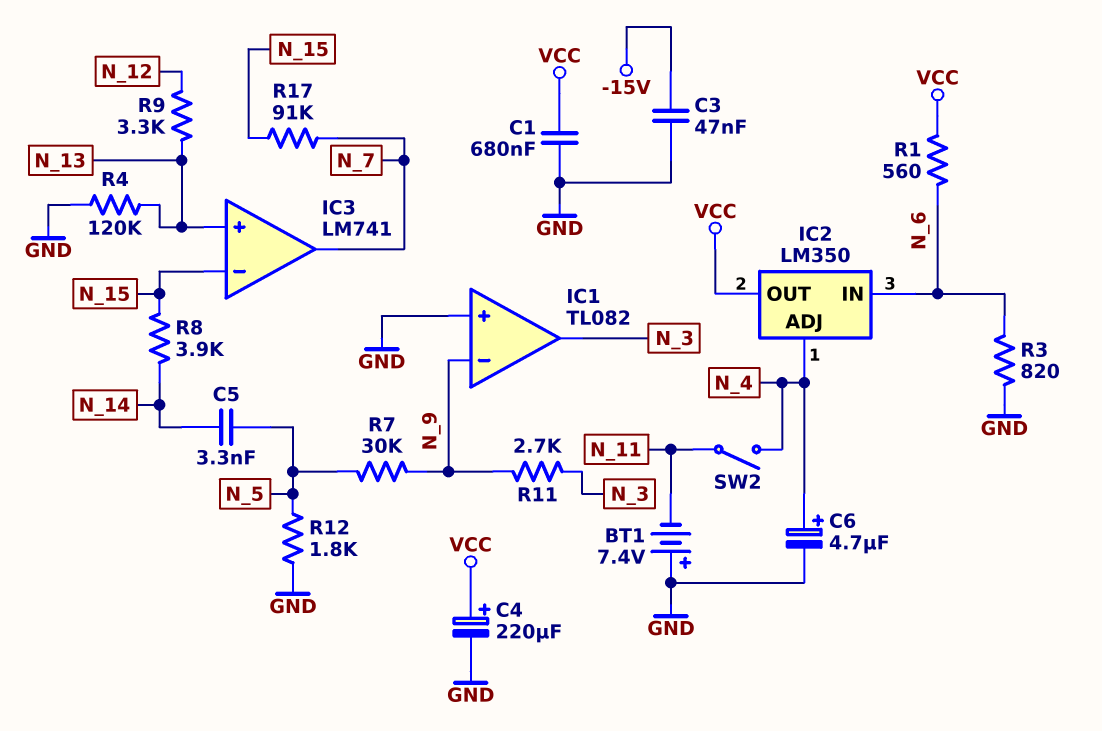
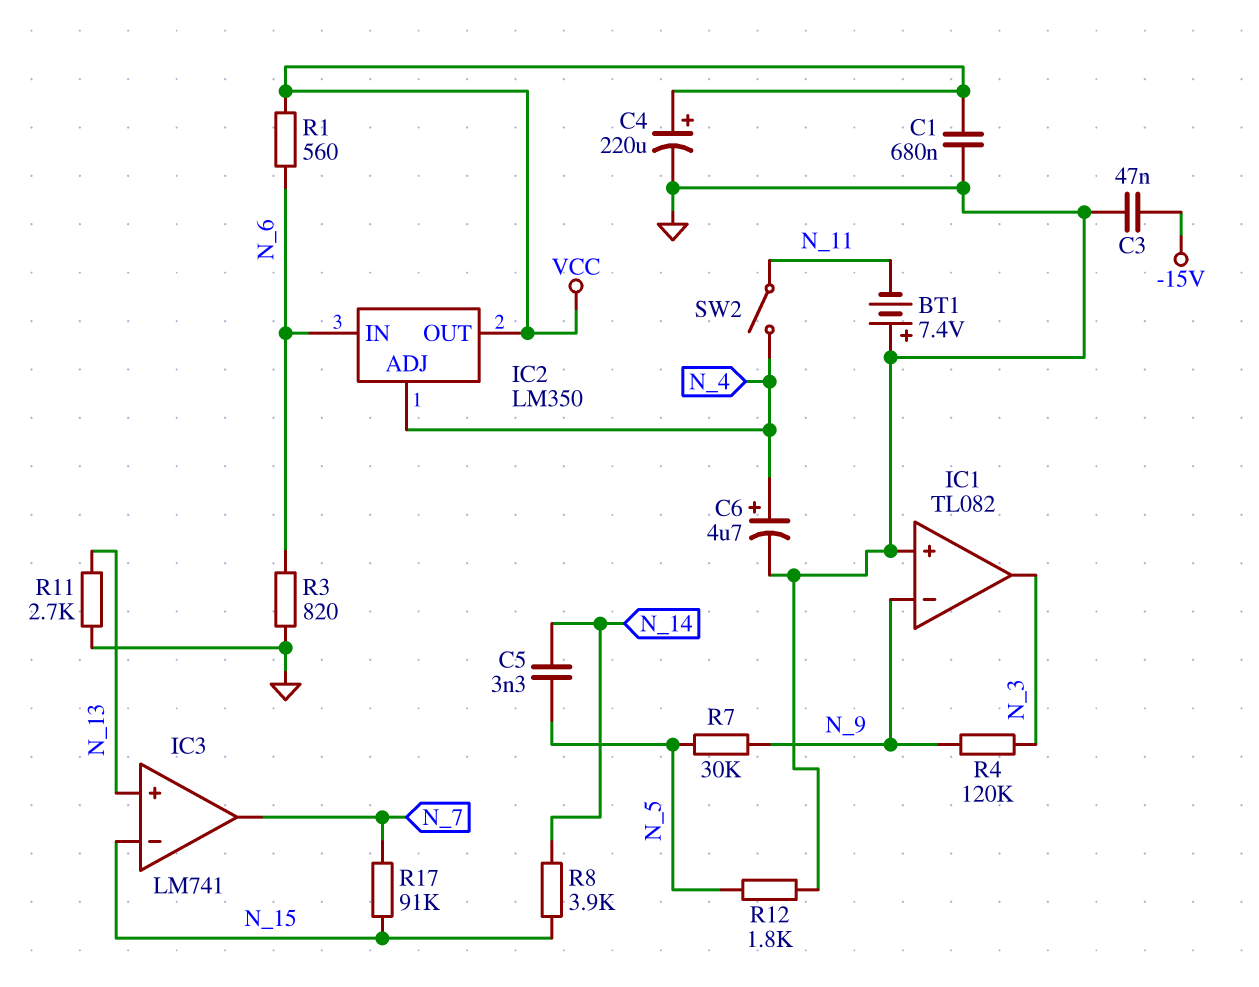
R4: 120k (GND, N_13) -> 120k (N_3, N_9)
R9: 3.3k (N_12, N_13) -> none
R11: 2.7k (N_3, N_9) -> 2.7k (GND, N_13)

